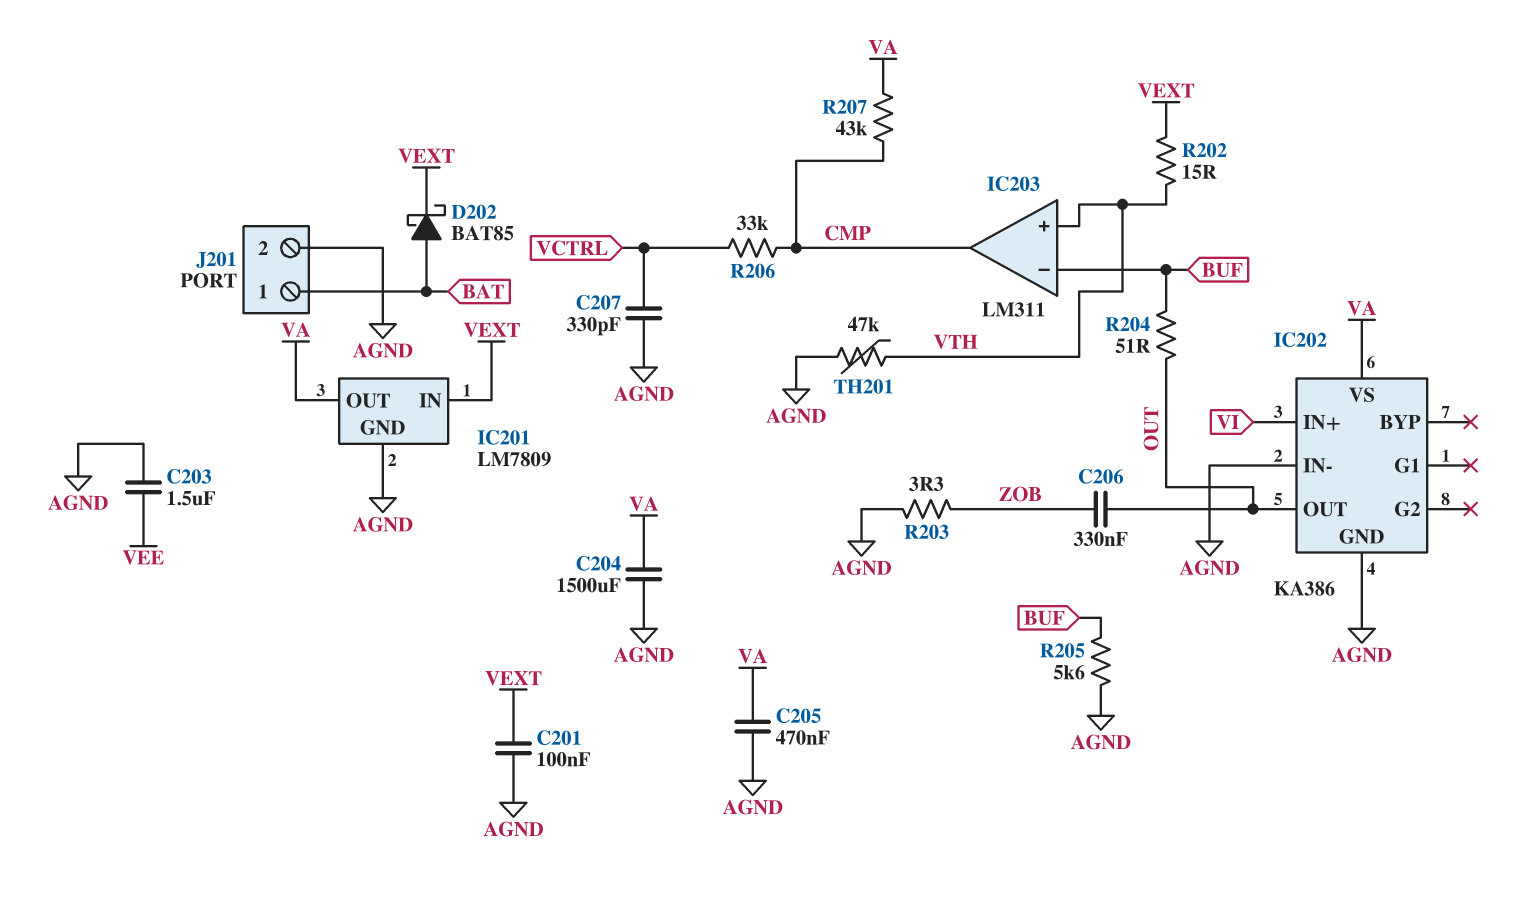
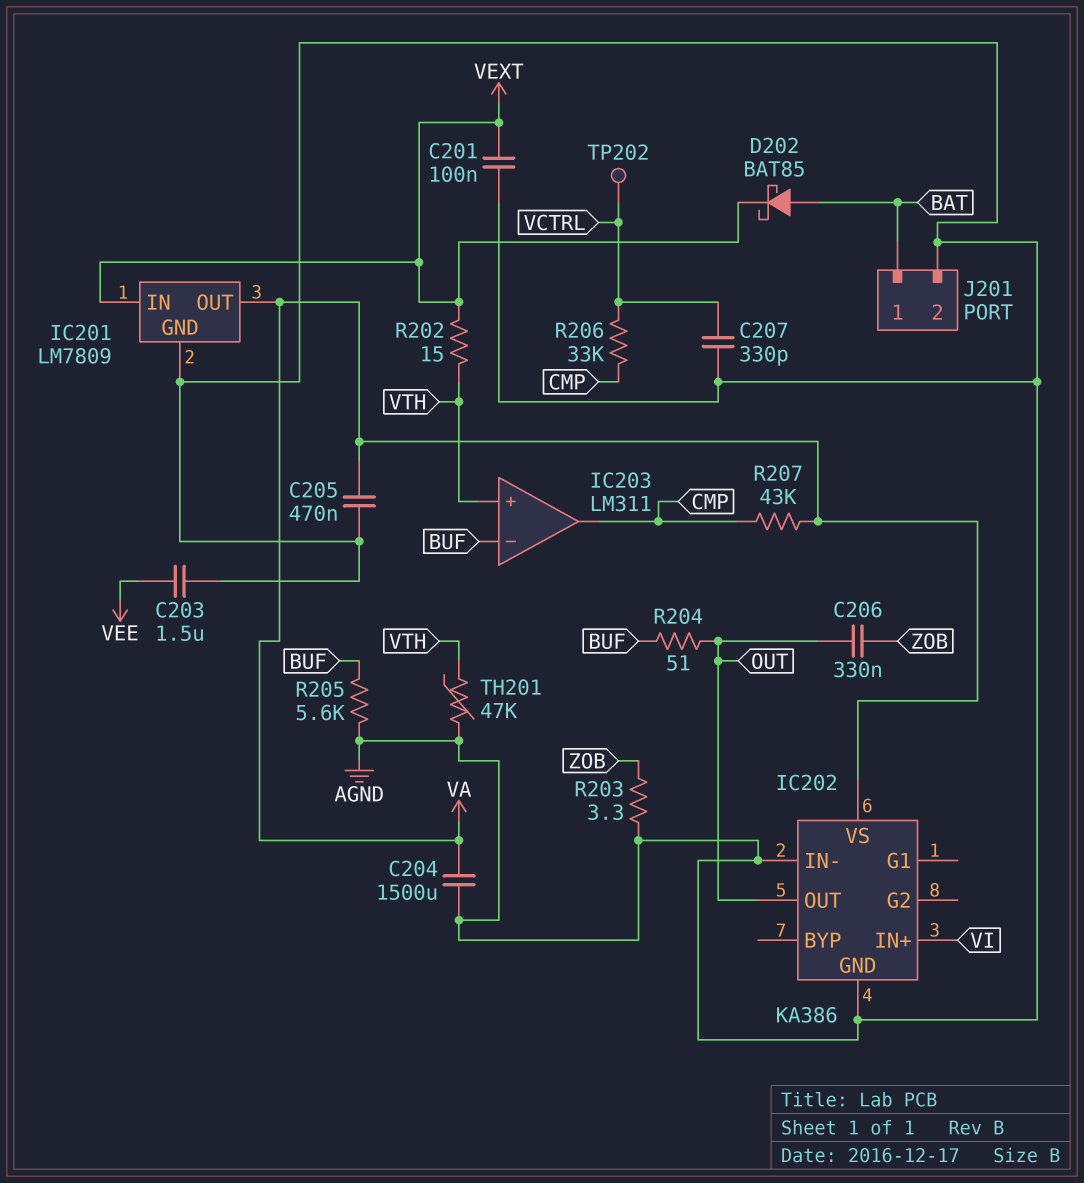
TP202: none -> test point (VCTRL)

